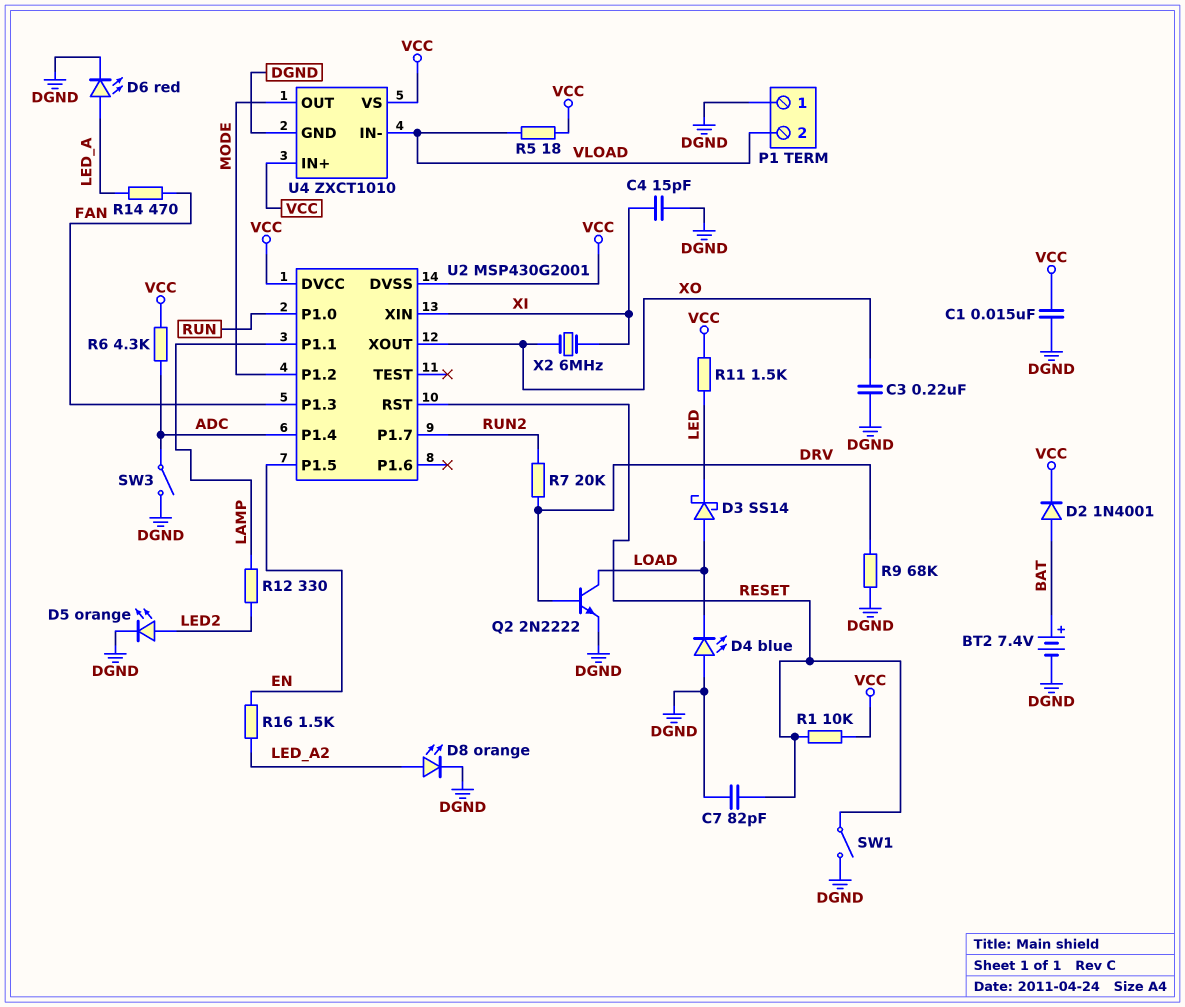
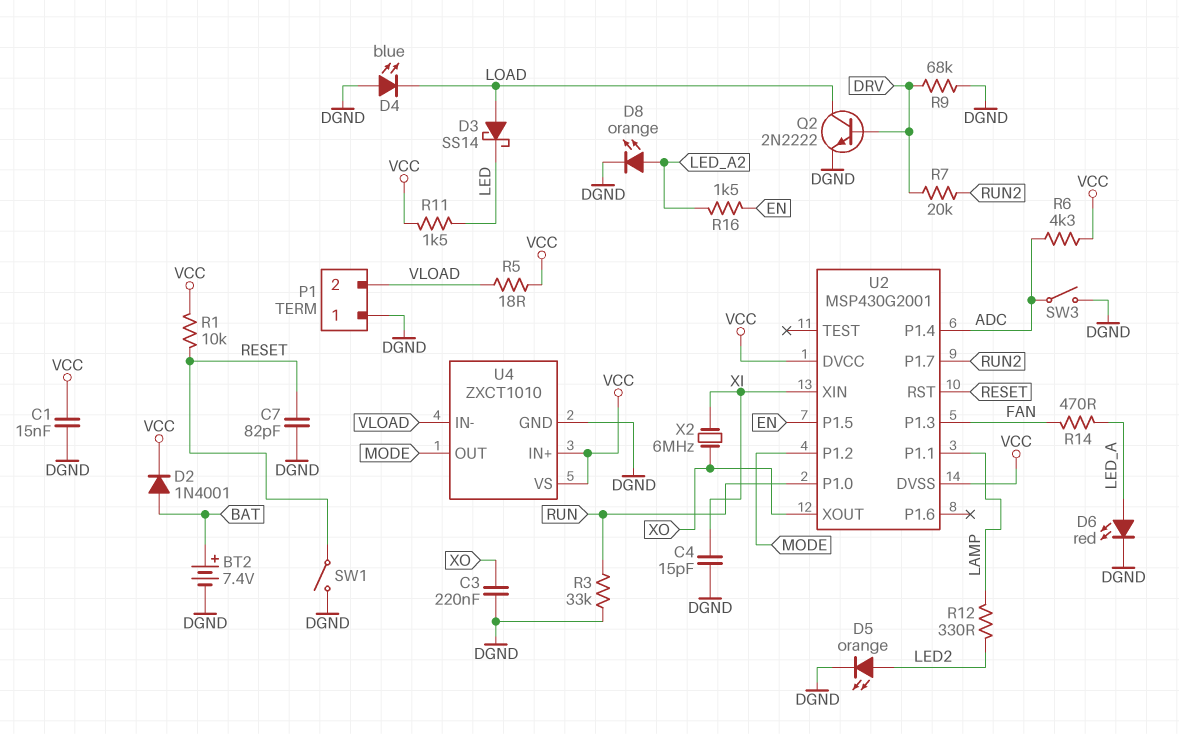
R3: none -> 33k (DGND, RUN)

